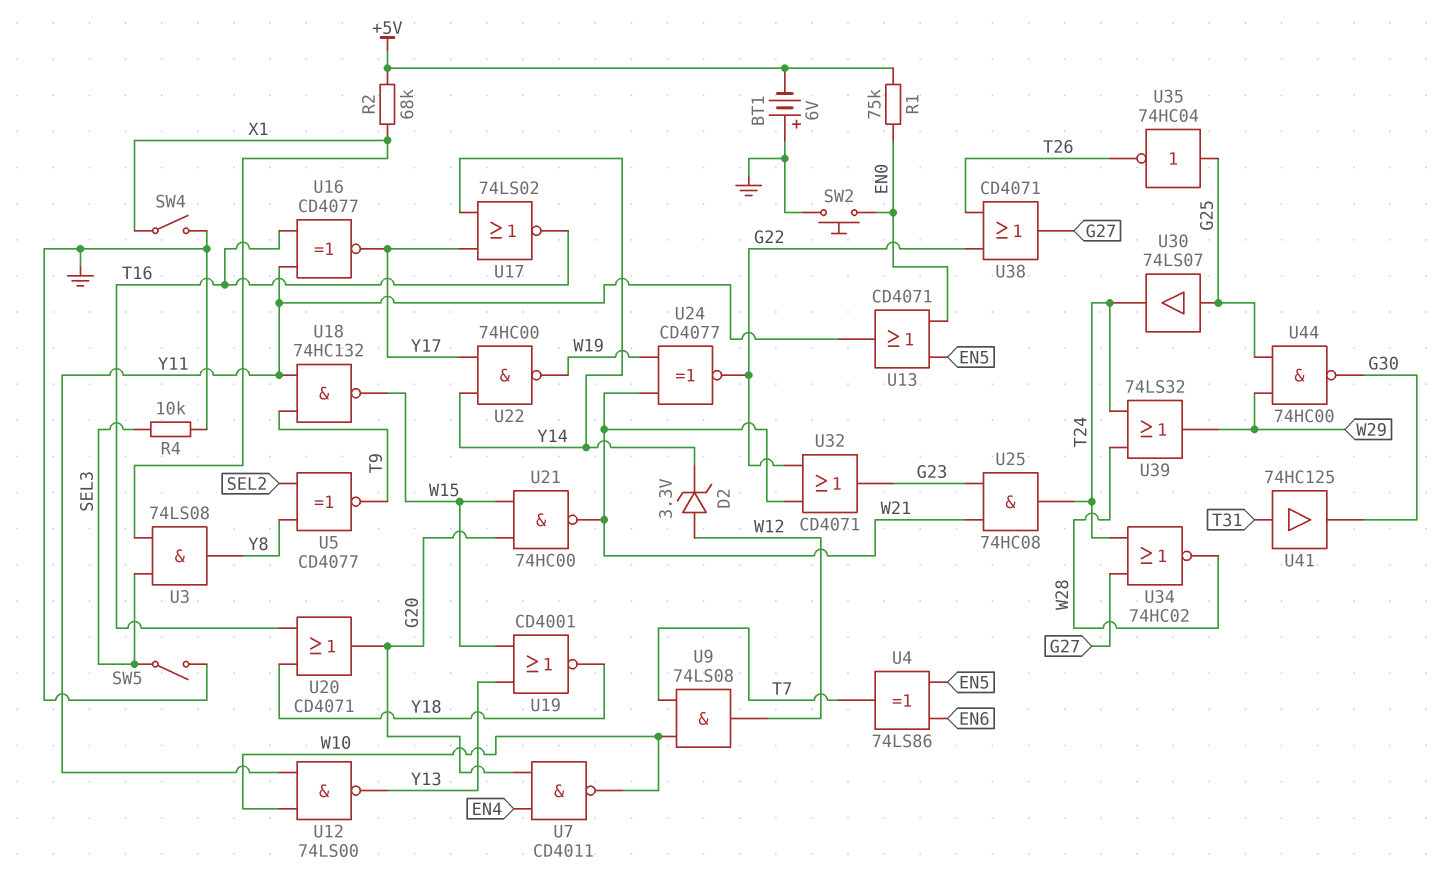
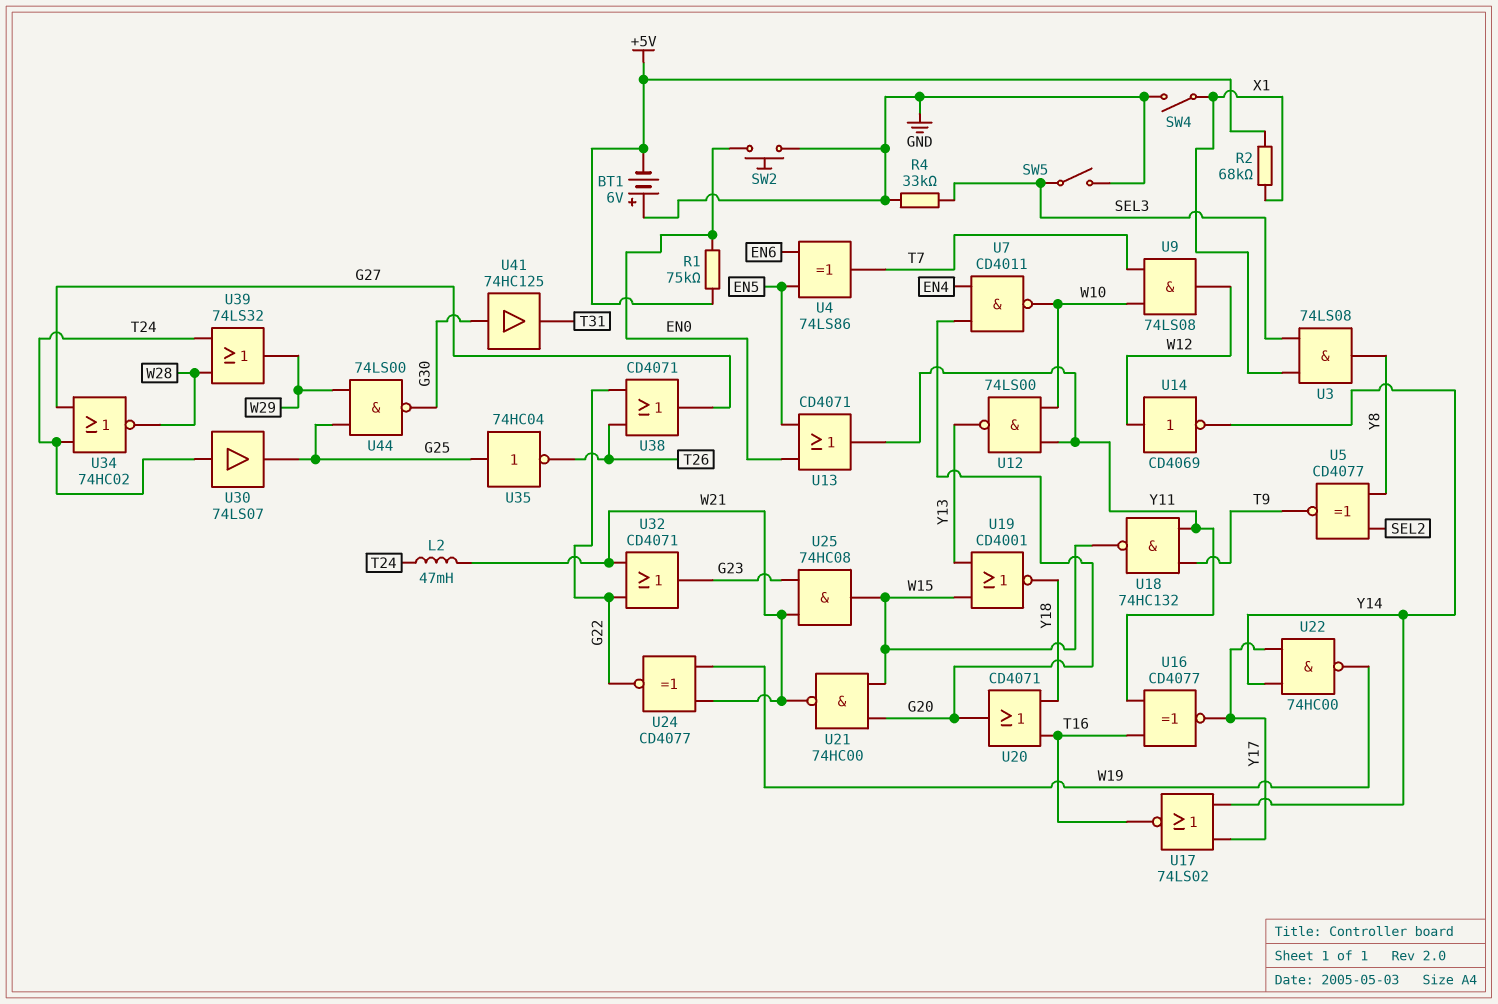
D2: zener 3.3V (A W12, K Y14) -> none
L2: none -> 47mH (T24, W21)
R4: 10k (GND, SEL3) -> 33k (GND, SEL3)
U14: none -> NOT CD4069 (in W12, out Y14)
U25: AND 74HC08 (in G23, in W21, out T24) -> AND 74HC08 (in G23, in W21, out W15)
U30: buffer 74LS07 (in G25, out T24) -> buffer 74LS07 (in T24, out G25)
U41: buffer 74HC125 (in T31, out G30) -> buffer 74HC125 (in G30, out T31)
U44: NAND 74HC00 (in G25, in W29, out G30) -> NAND 74LS00 (in G25, in W29, out G30)

